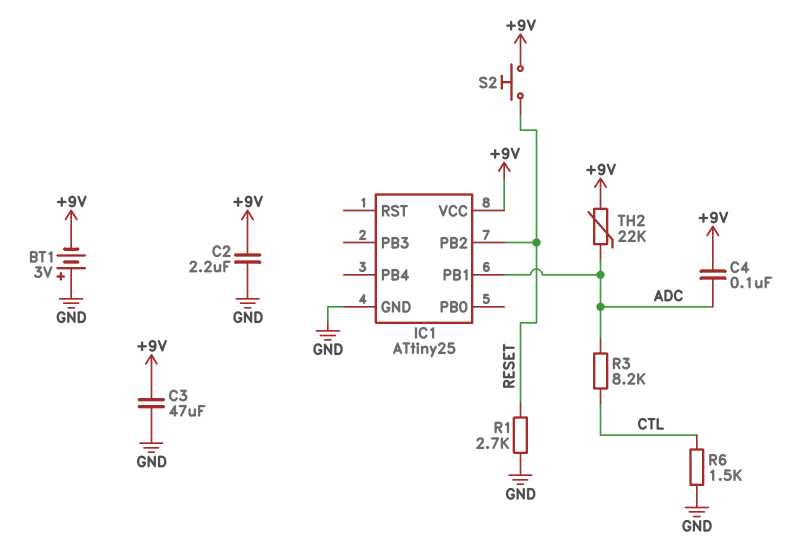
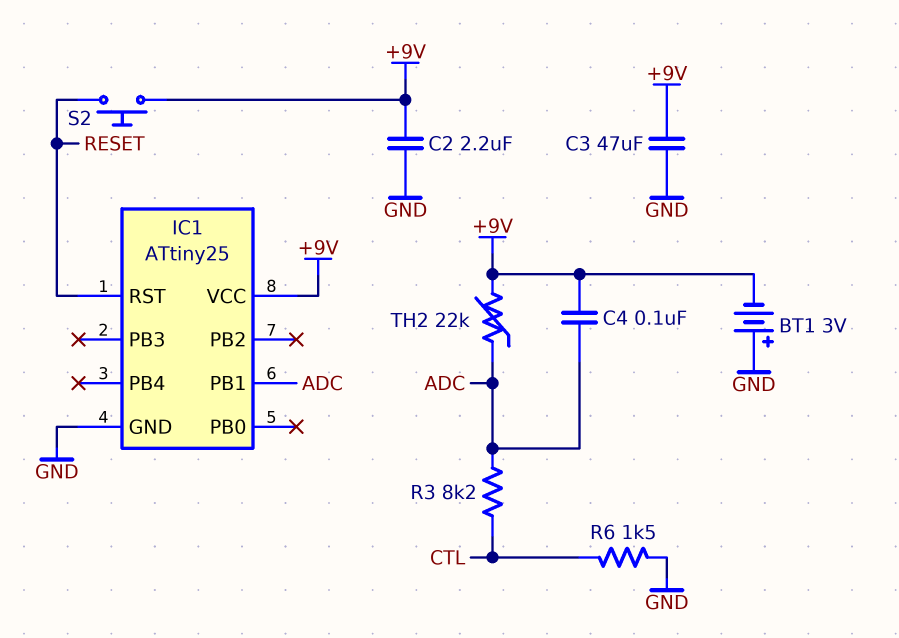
IC1 pin PB2: RESET -> none
IC1 pin RST: none -> RESET
R1: 2.7k (GND, RESET) -> none

